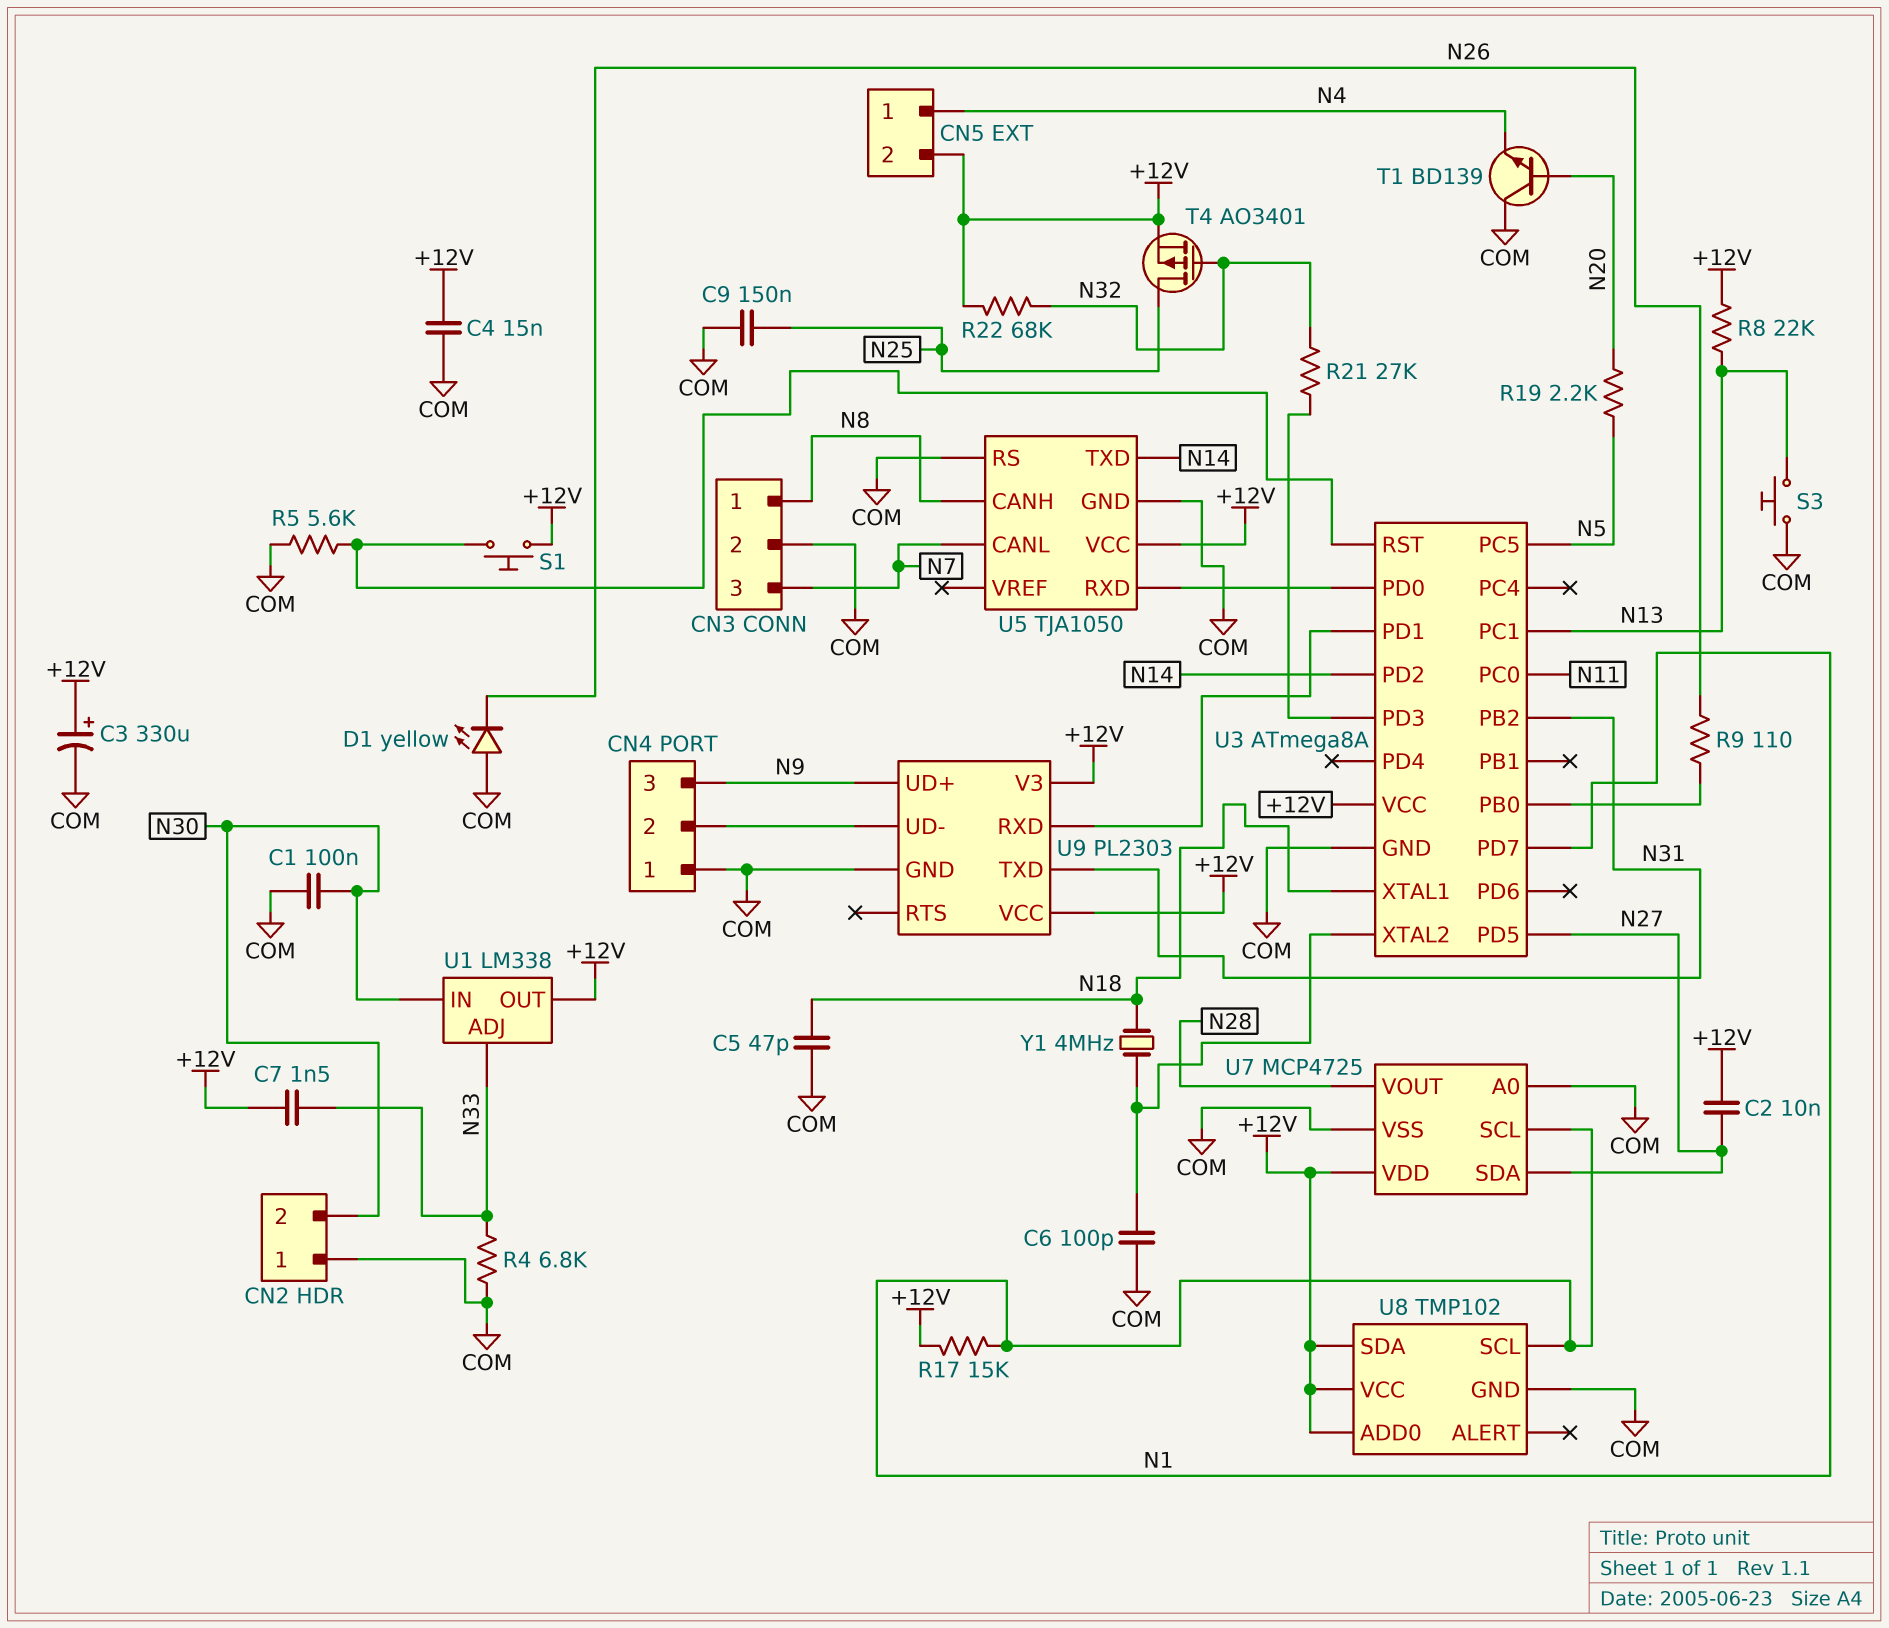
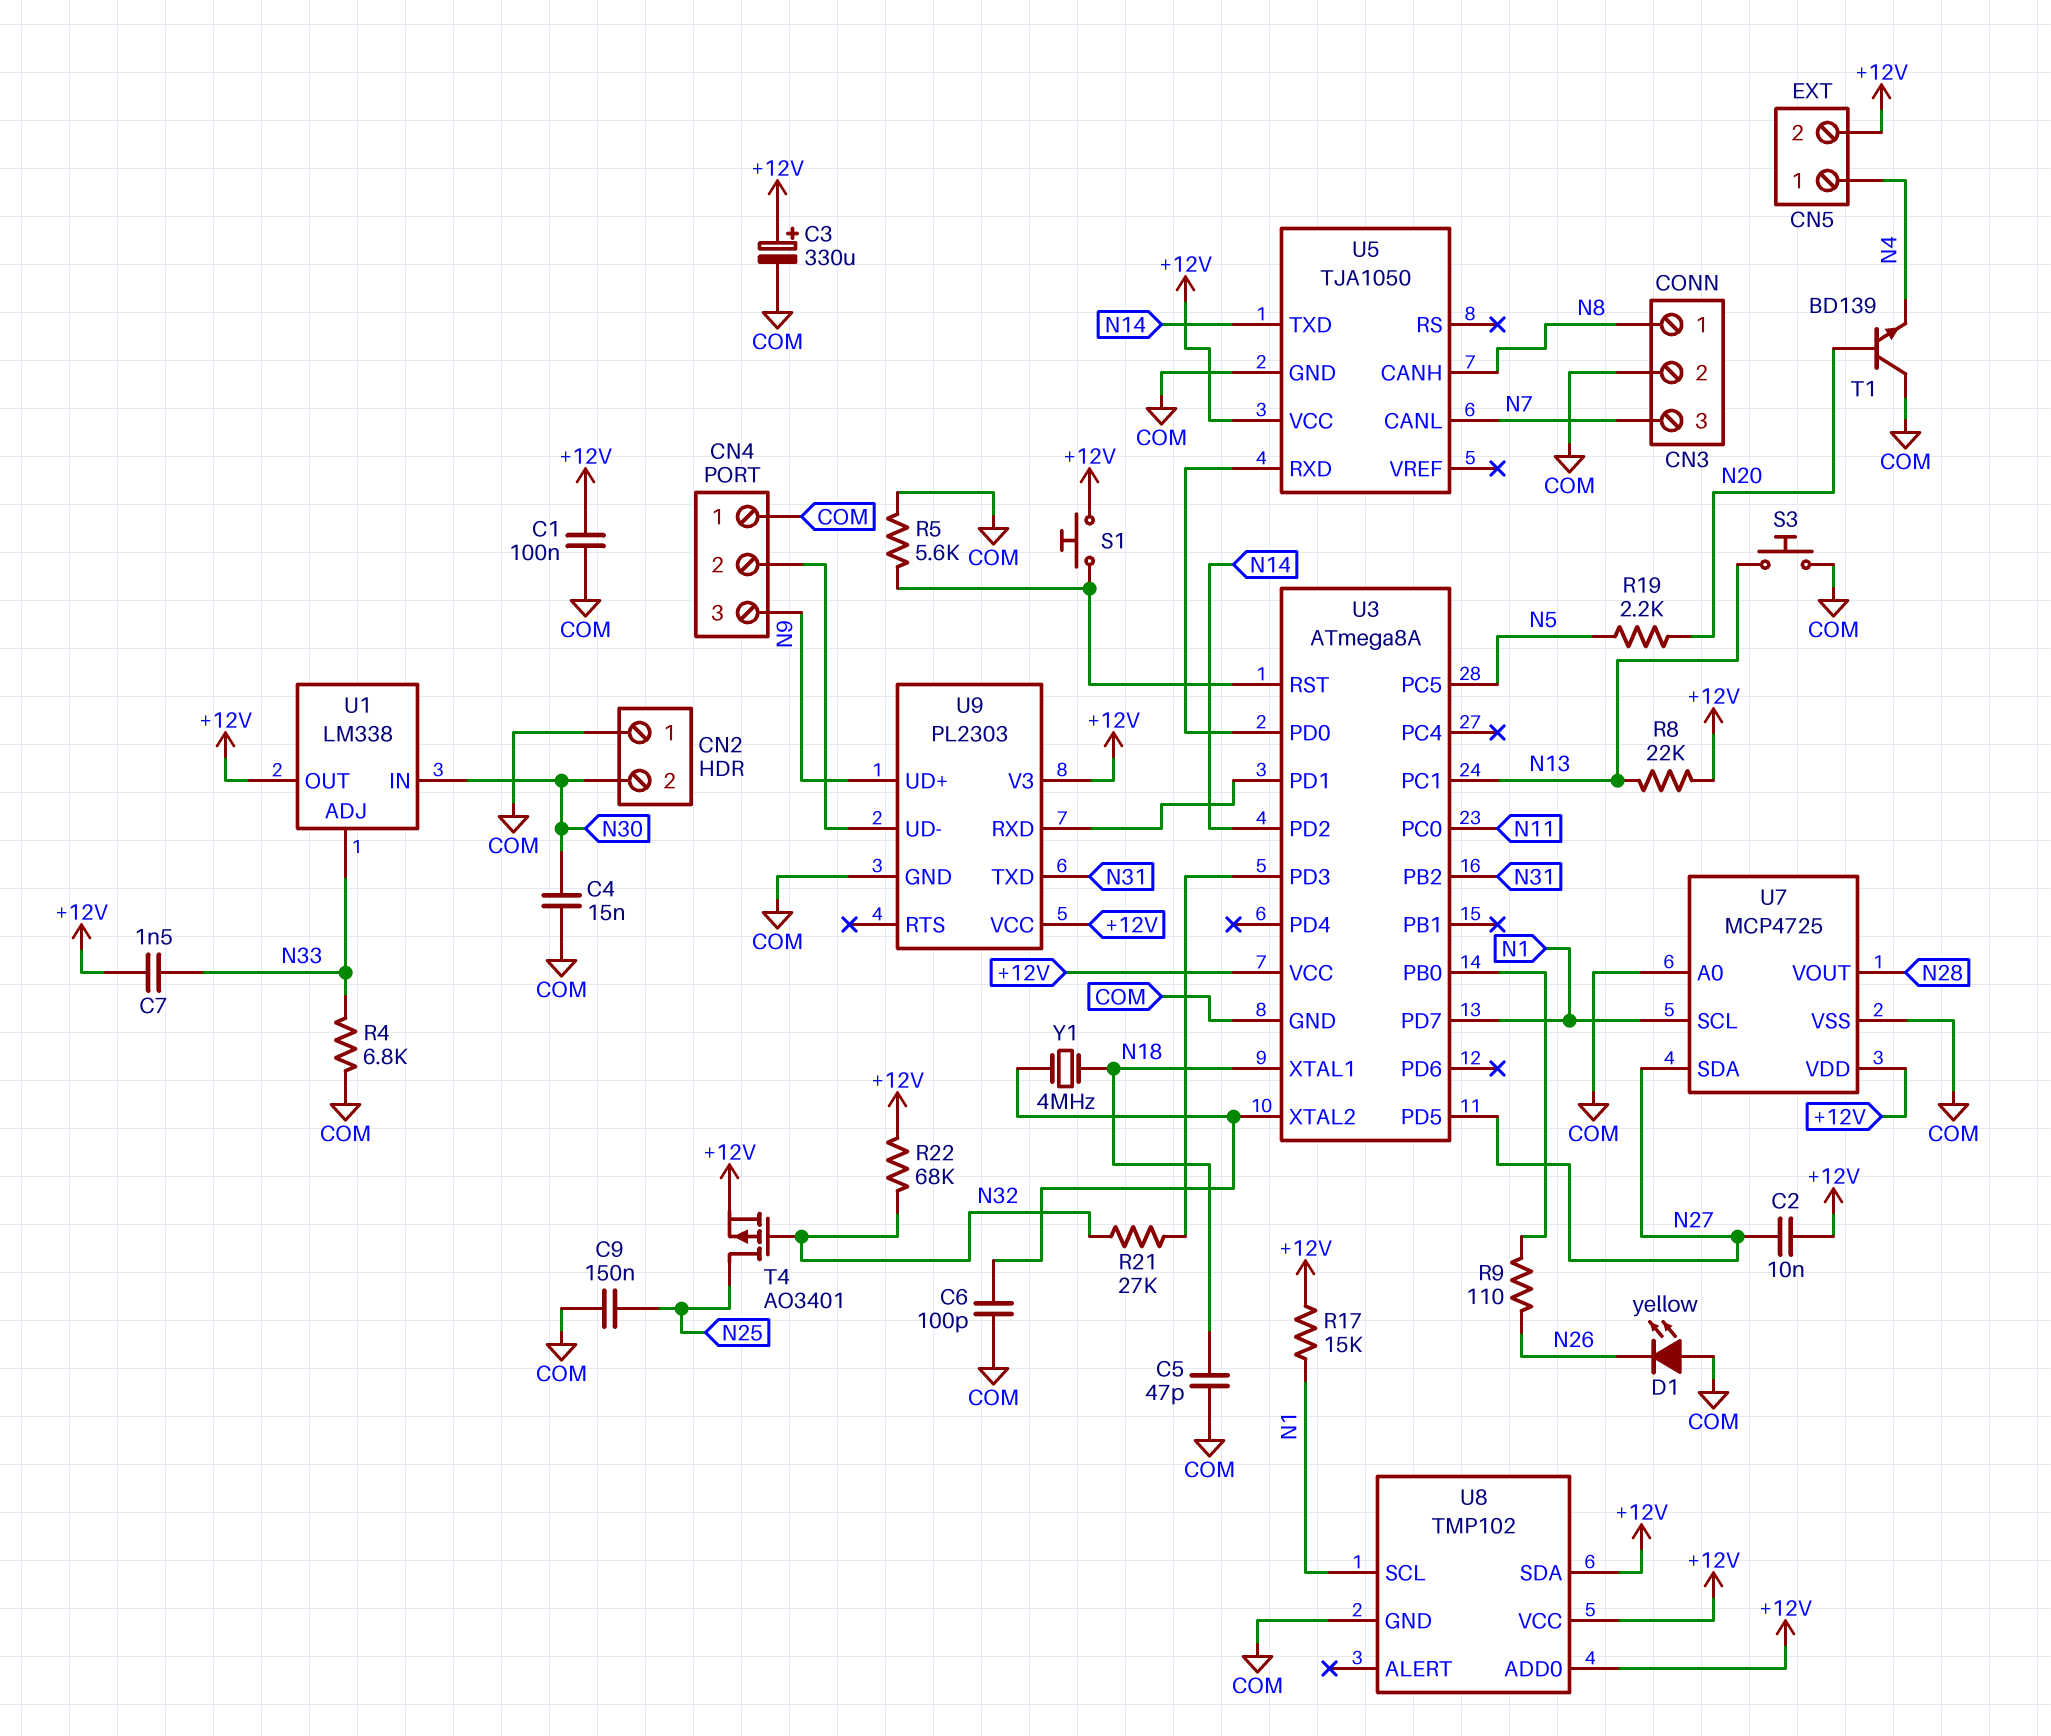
C1: 100nF (COM, N30) -> 100nF (+12V, COM)
C4: 15nF (+12V, COM) -> 15nF (COM, N30)
U5 pin RS: COM -> none

